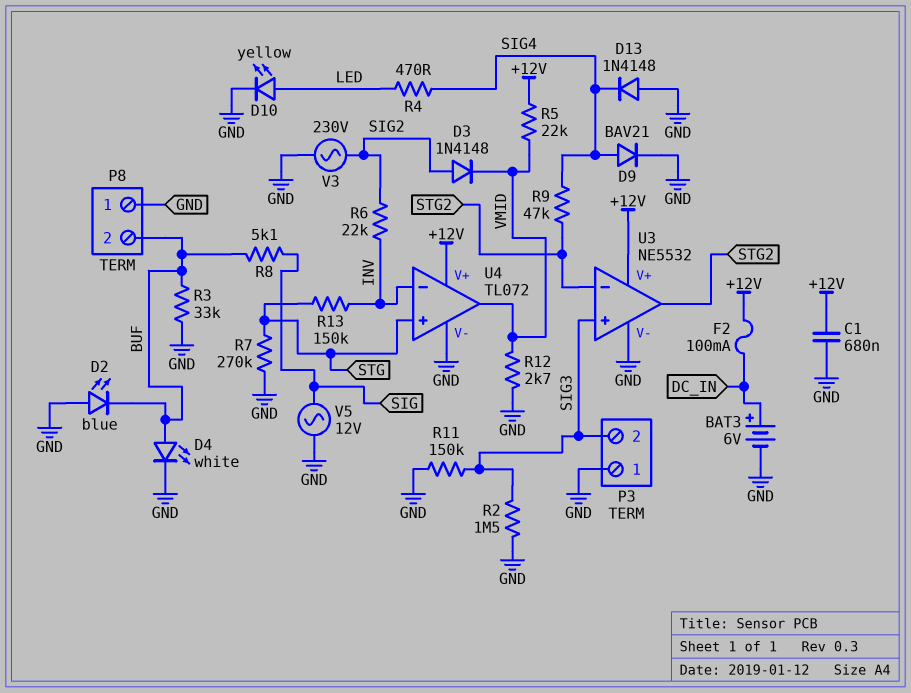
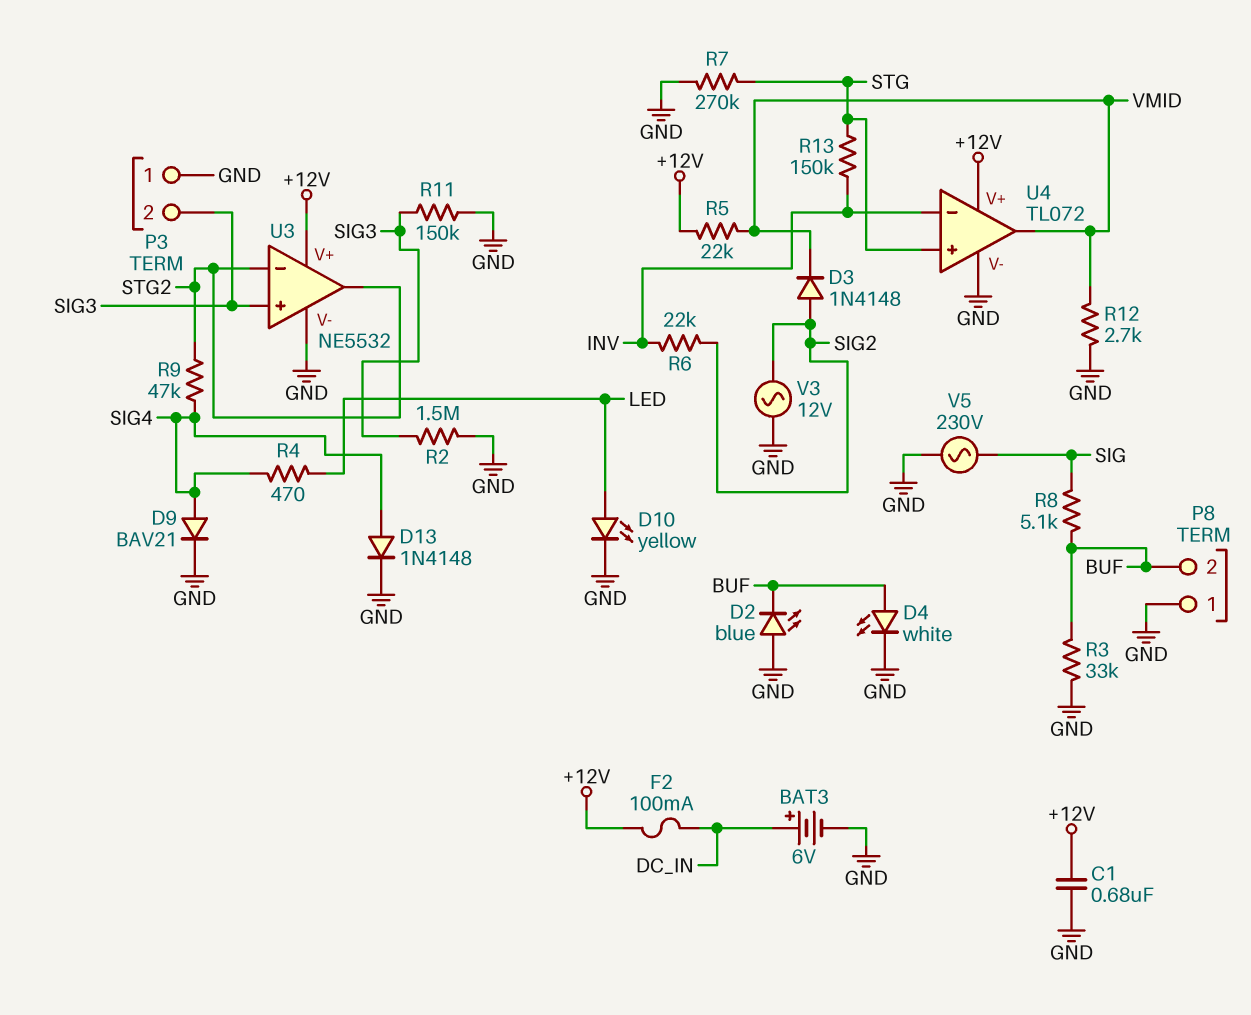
D13: diode 1N4148 (A GND, K SIG4) -> diode 1N4148 (A SIG4, K GND)
V3: AC 230V (GND, SIG2) -> AC 12V (GND, SIG2)
V5: AC 12V (GND, SIG) -> AC 230V (GND, SIG)

